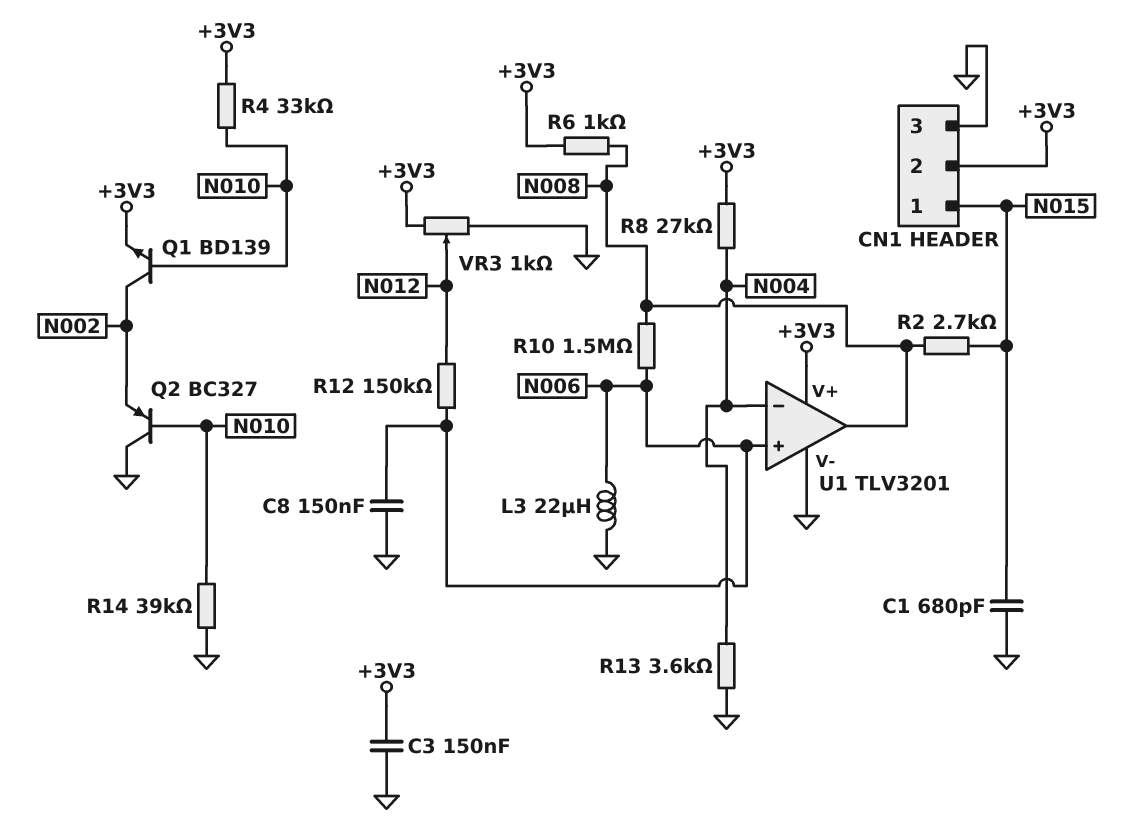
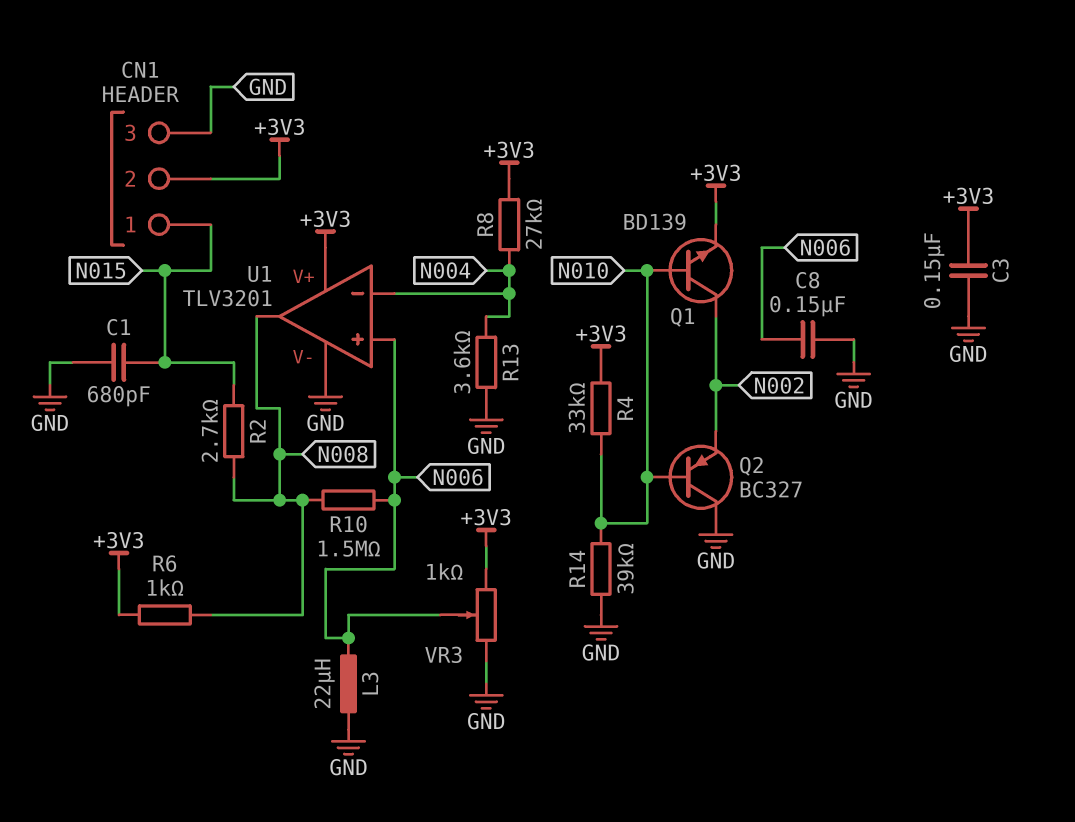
R12: 150k (N006, N012) -> none
VR3: 1k (+3V3, GND, wiper N012) -> 1k (+3V3, GND, wiper N006)

